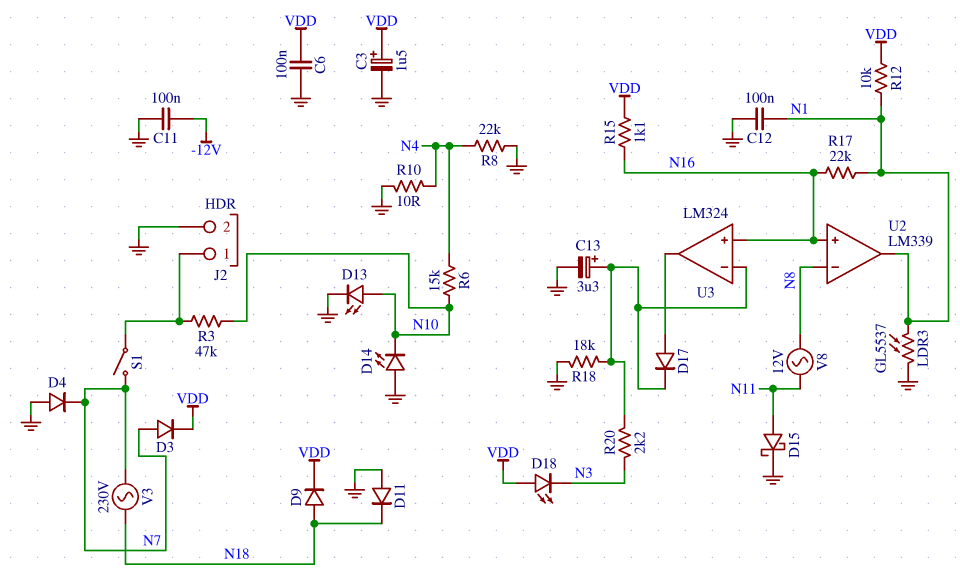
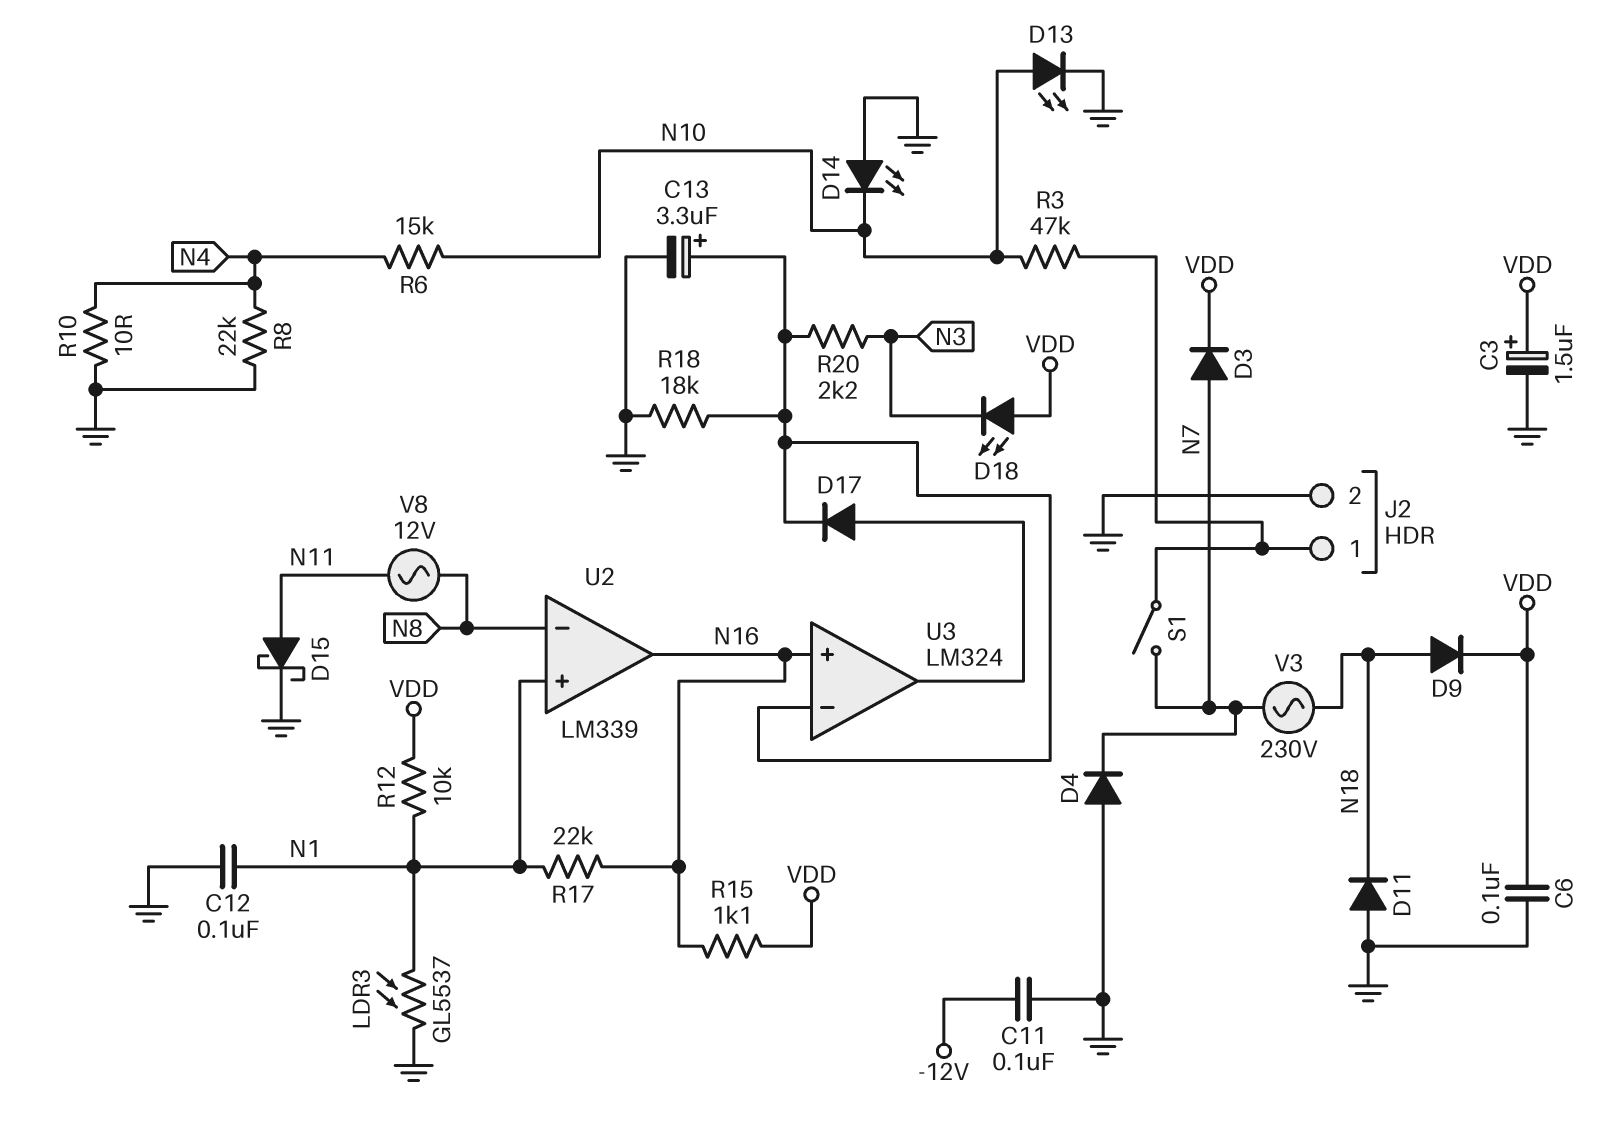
U2 pin in+: N16 -> N1
U2 pin out: N1 -> N16

